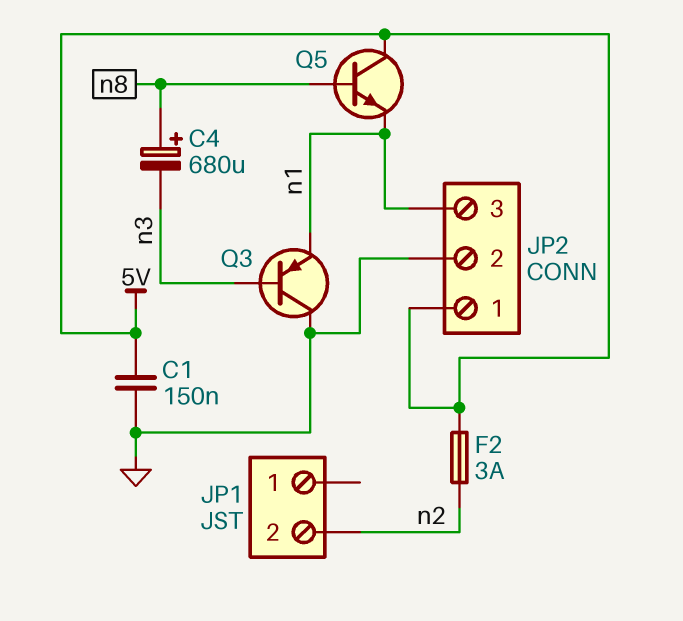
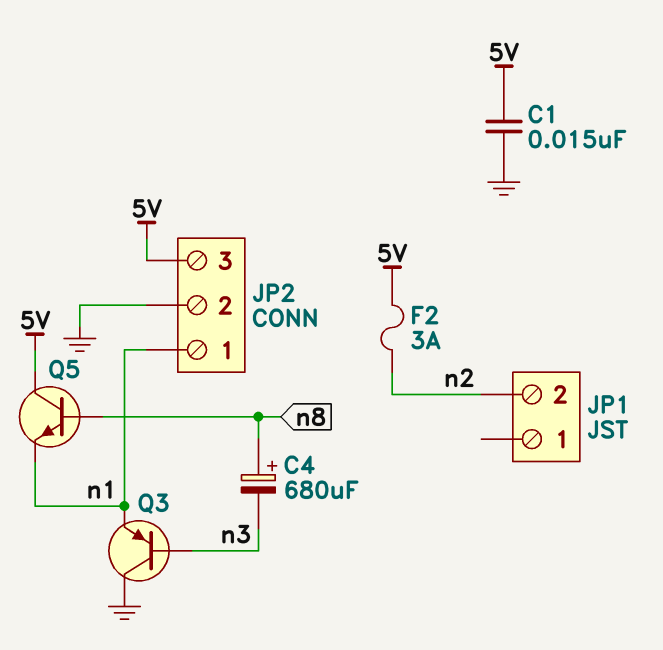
C1: 150nF (5V, GND) -> 15nF (5V, GND)
JP2 pin 1: 5V -> n1
JP2 pin 3: n1 -> 5V

